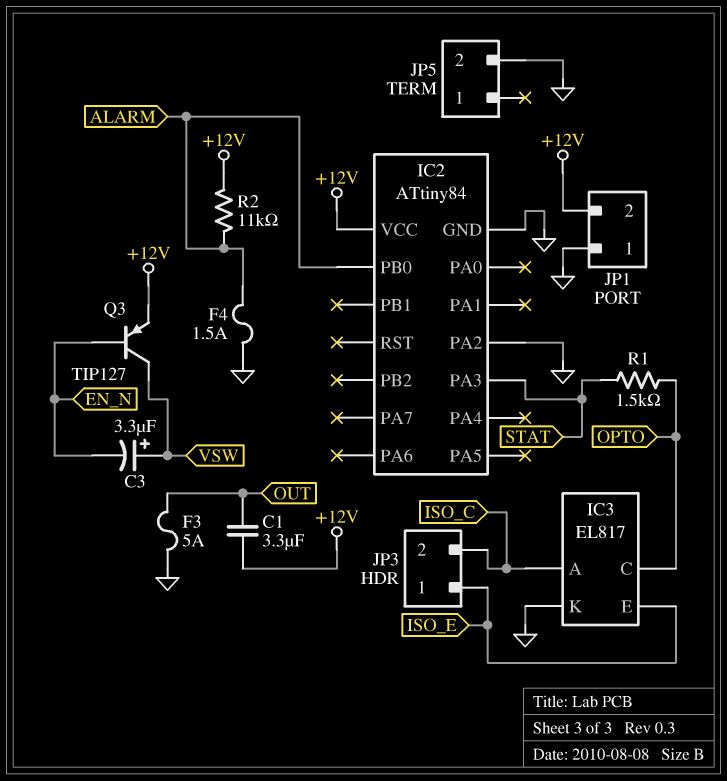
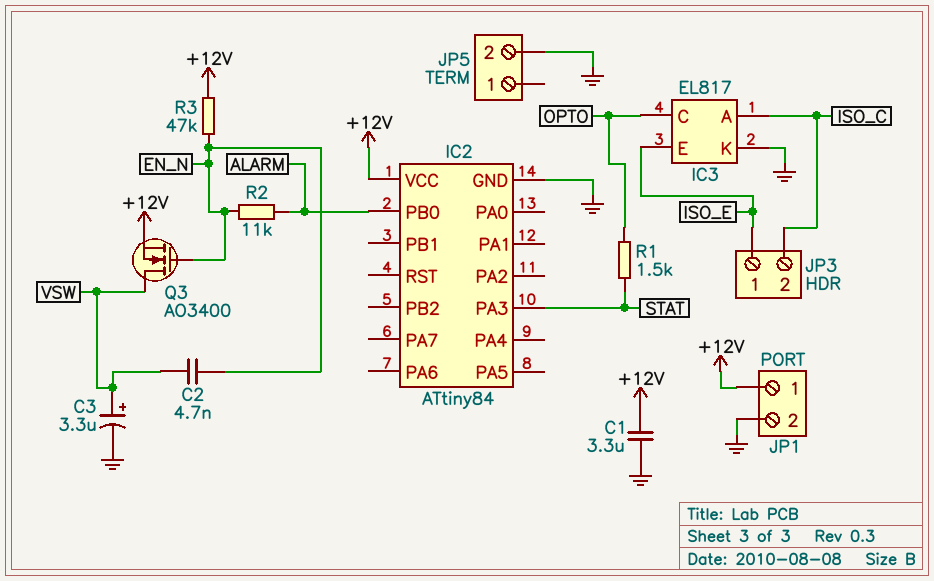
C1: 3.3uF (+12V, OUT) -> 3.3uF (+12V, GND)
C2: none -> 4.7nF (EN_N, VSW)
C3: 3.3uF (plus VSW, minus EN_N) -> 3.3uF (plus VSW, minus GND)
F3: 5A (GND, OUT) -> none
F4: 1.5A (ALARM, GND) -> none
IC2 pin PA2: GND -> none
JP1 pin 1: GND -> +12V
JP1 pin 2: +12V -> GND
Q3: PNP TIP127 (B EN_N, C VSW, E +12V) -> NMOS AO3400 (G EN_N, D VSW, S +12V)
R2: 11k (+12V, ALARM) -> 11k (ALARM, EN_N)
R3: none -> 47k (+12V, EN_N)

